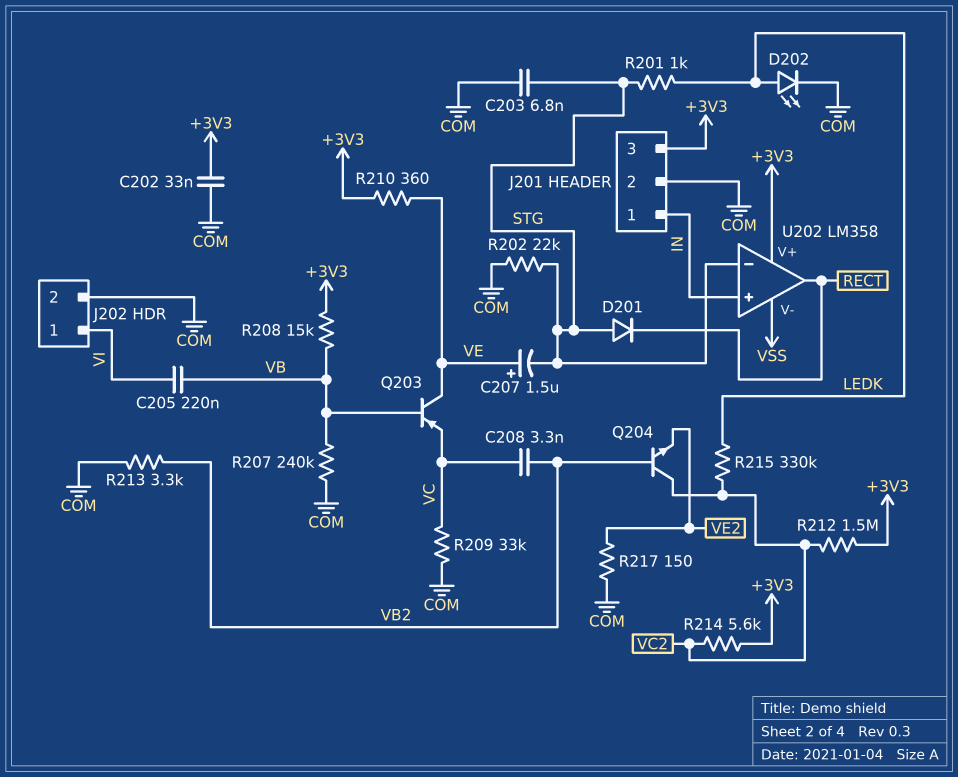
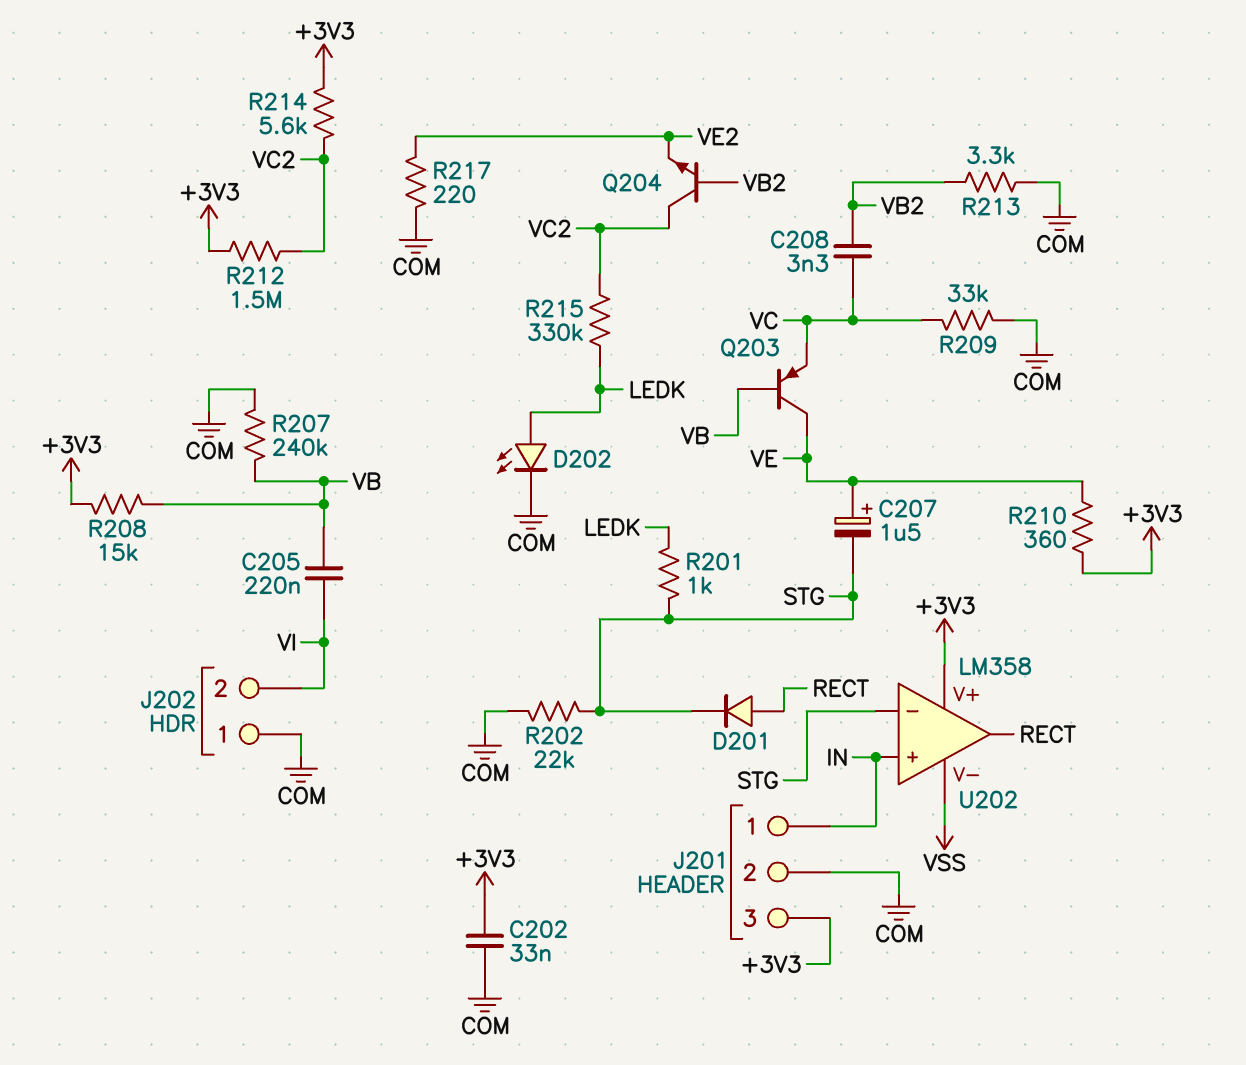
C203: 6.8nF (COM, STG) -> none
D201: diode (A STG, K RECT) -> diode (A RECT, K STG)
J202 pin 1: VI -> COM
J202 pin 2: COM -> VI
R217: 150 (COM, VE2) -> 220 (COM, VE2)

